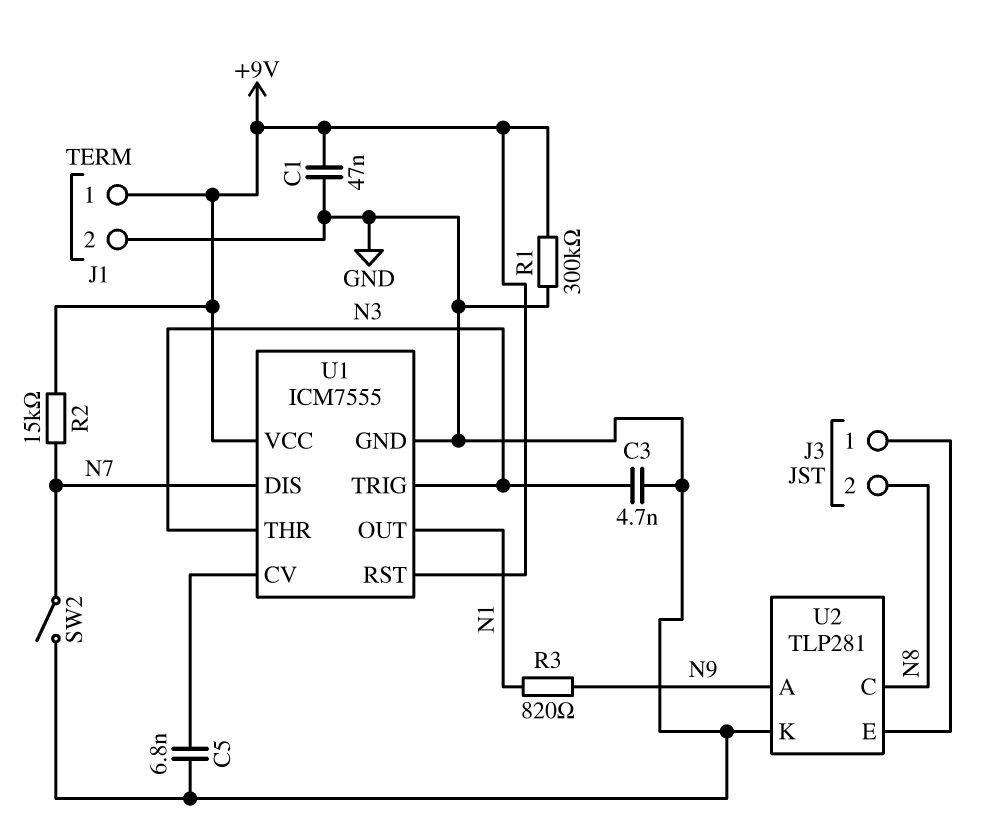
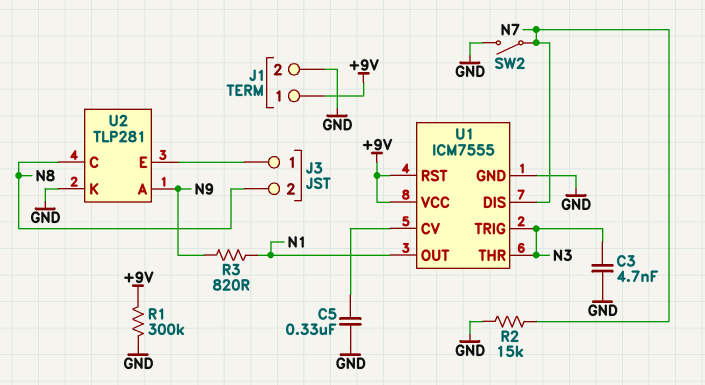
C1: 47nF (+9V, GND) -> none
C5: 6.8nF (GND, U1/CV) -> 330nF (GND, U1/CV)
R2: 15k (+9V, N7) -> 15k (GND, N7)

